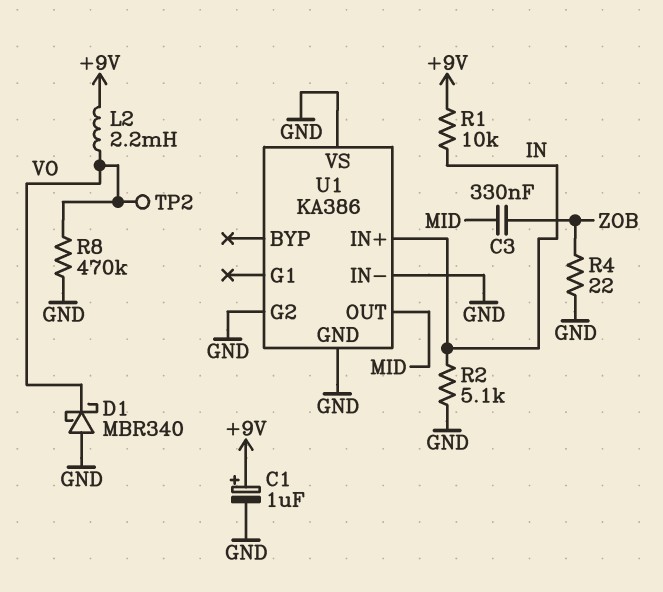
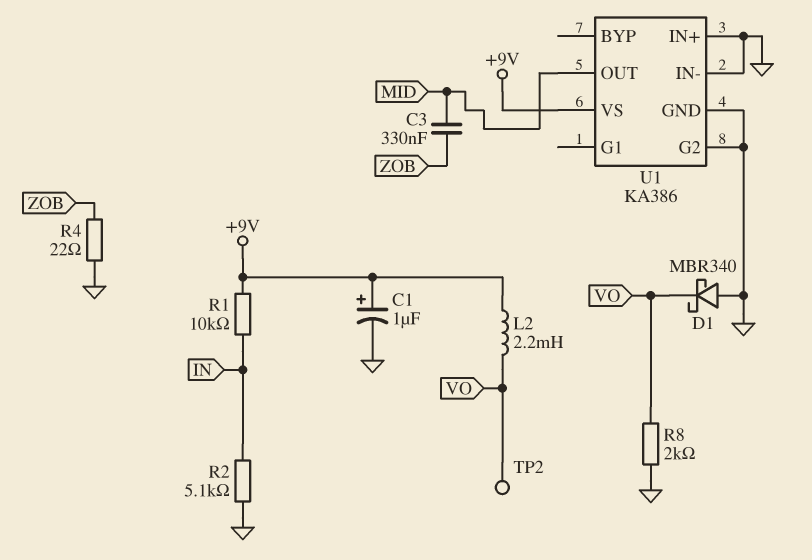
R8: 470k (GND, VO) -> 2k (GND, VO)
U1 pin IN+: IN -> GND
U1 pin VS: GND -> +9V

